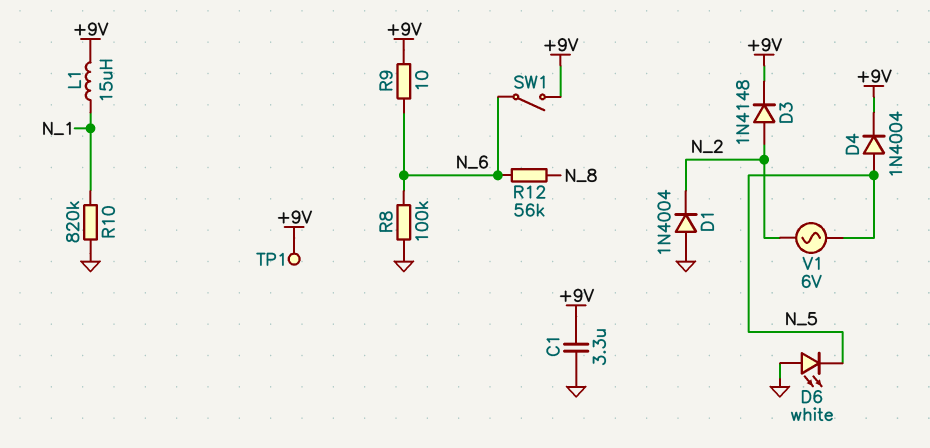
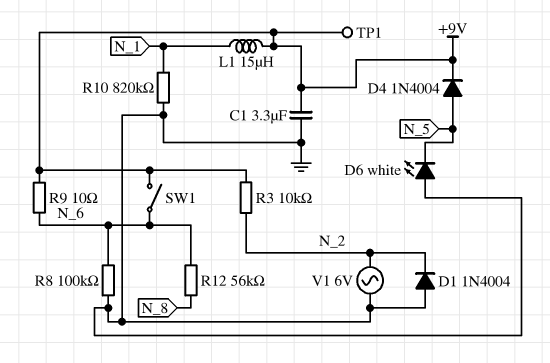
D3: diode 1N4148 (A N_2, K +9V) -> none
R3: none -> 10k (+9V, N_2)
V1: AC 6V (N_2, N_5) -> AC 6V (GND, N_2)

